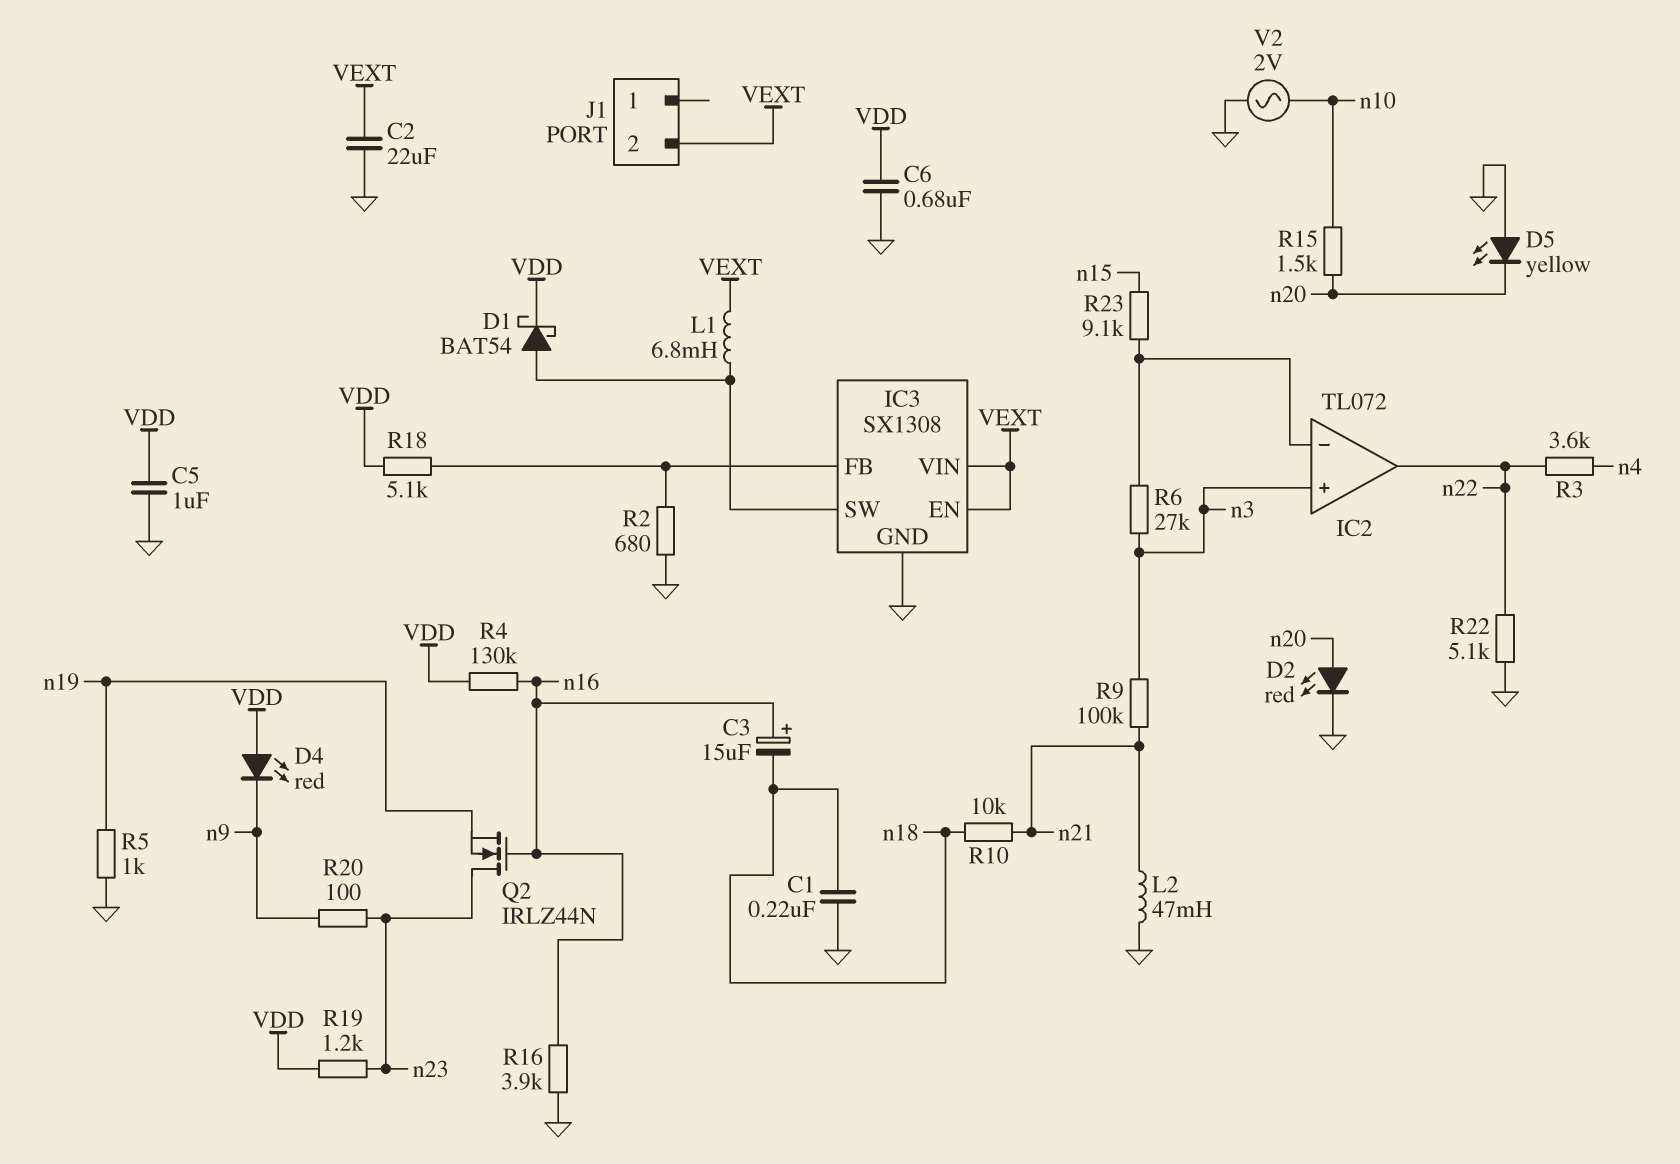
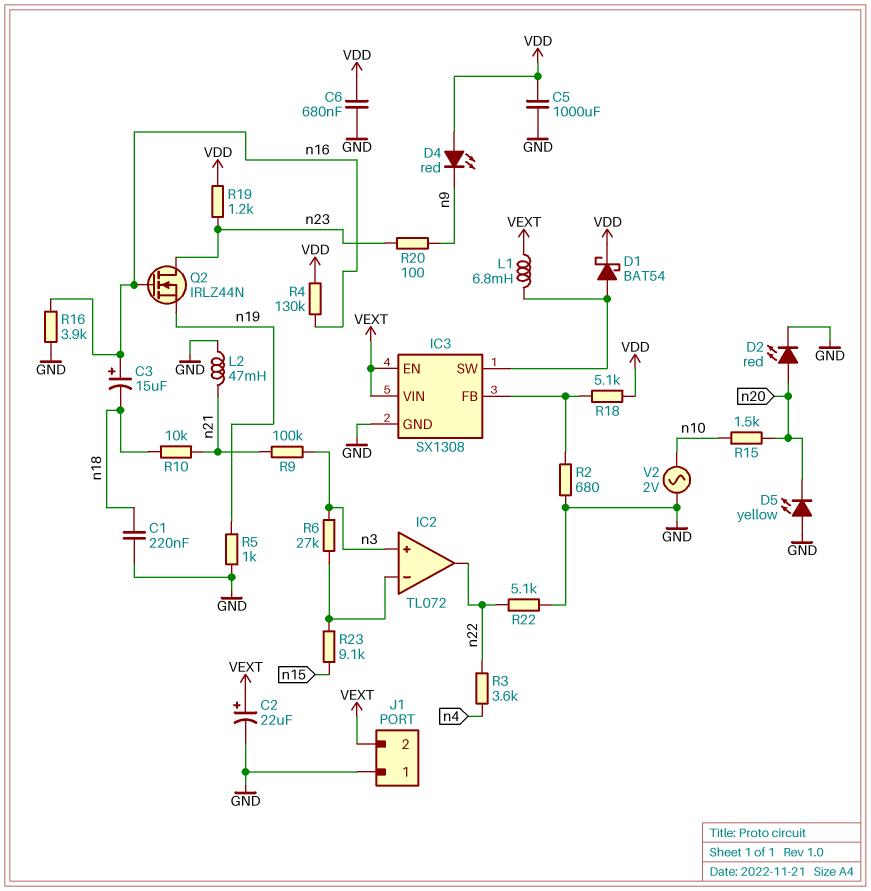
C2: 22uF (GND, VEXT) -> 22uF (plus VEXT, minus GND)
C5: 1uF (GND, VDD) -> 1000uF (GND, VDD)
J1 pin 1: none -> GND

